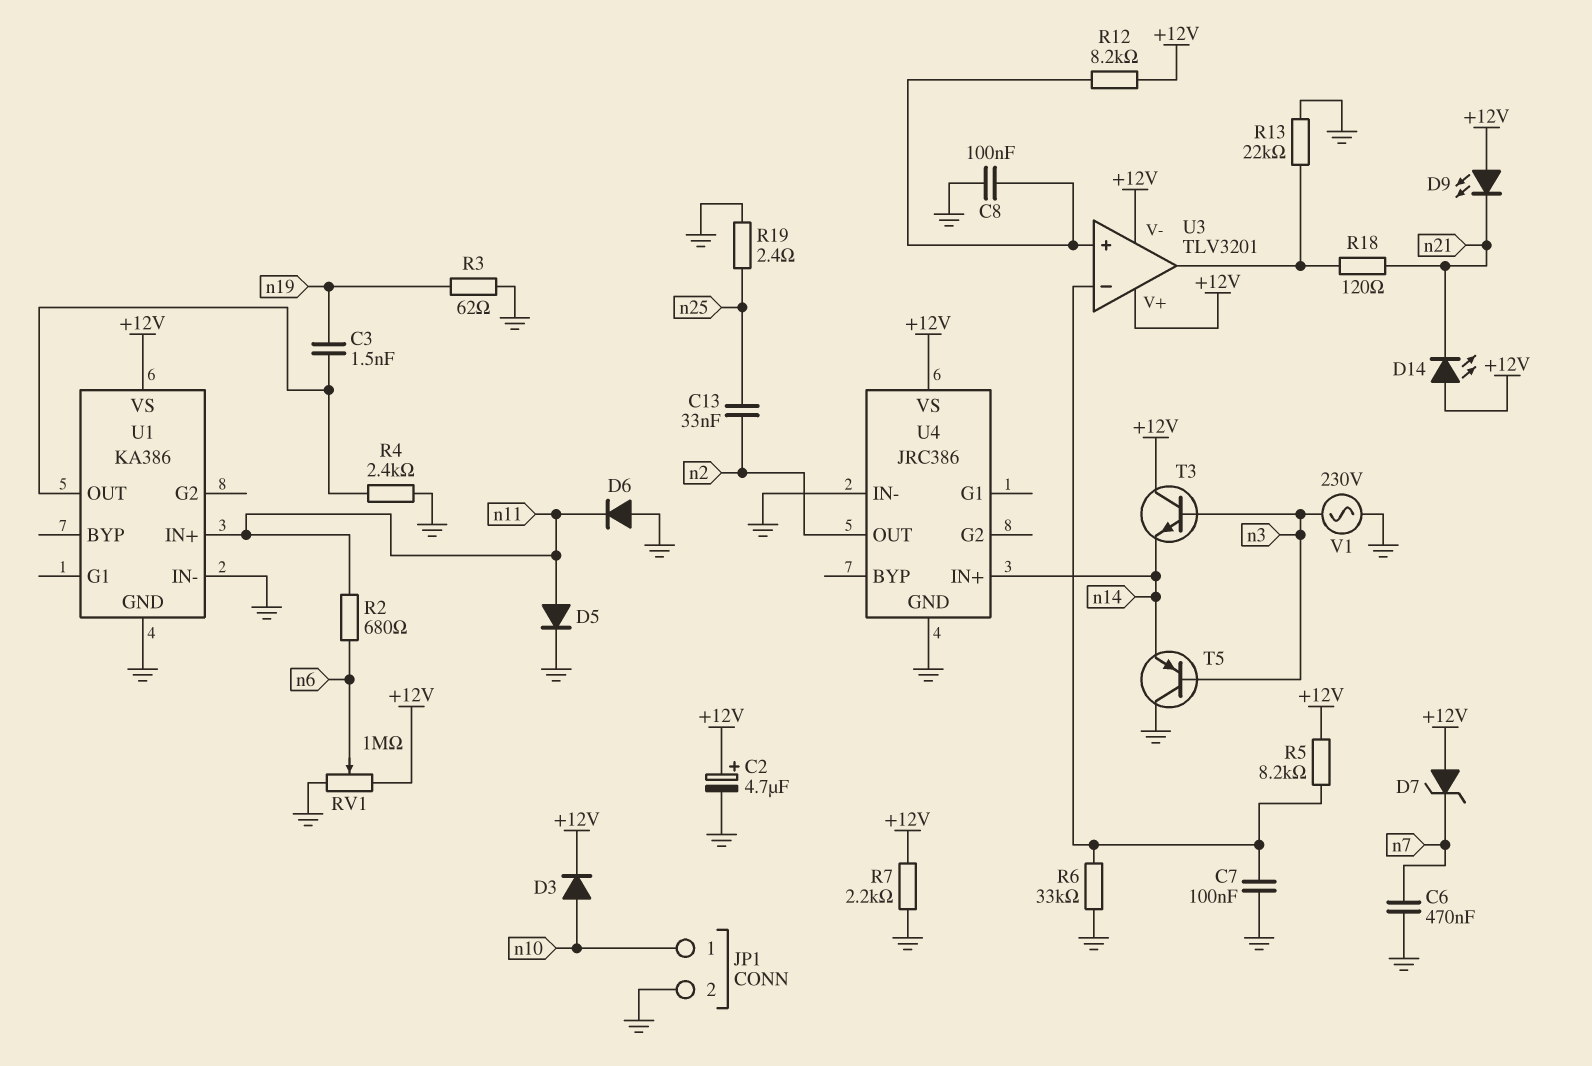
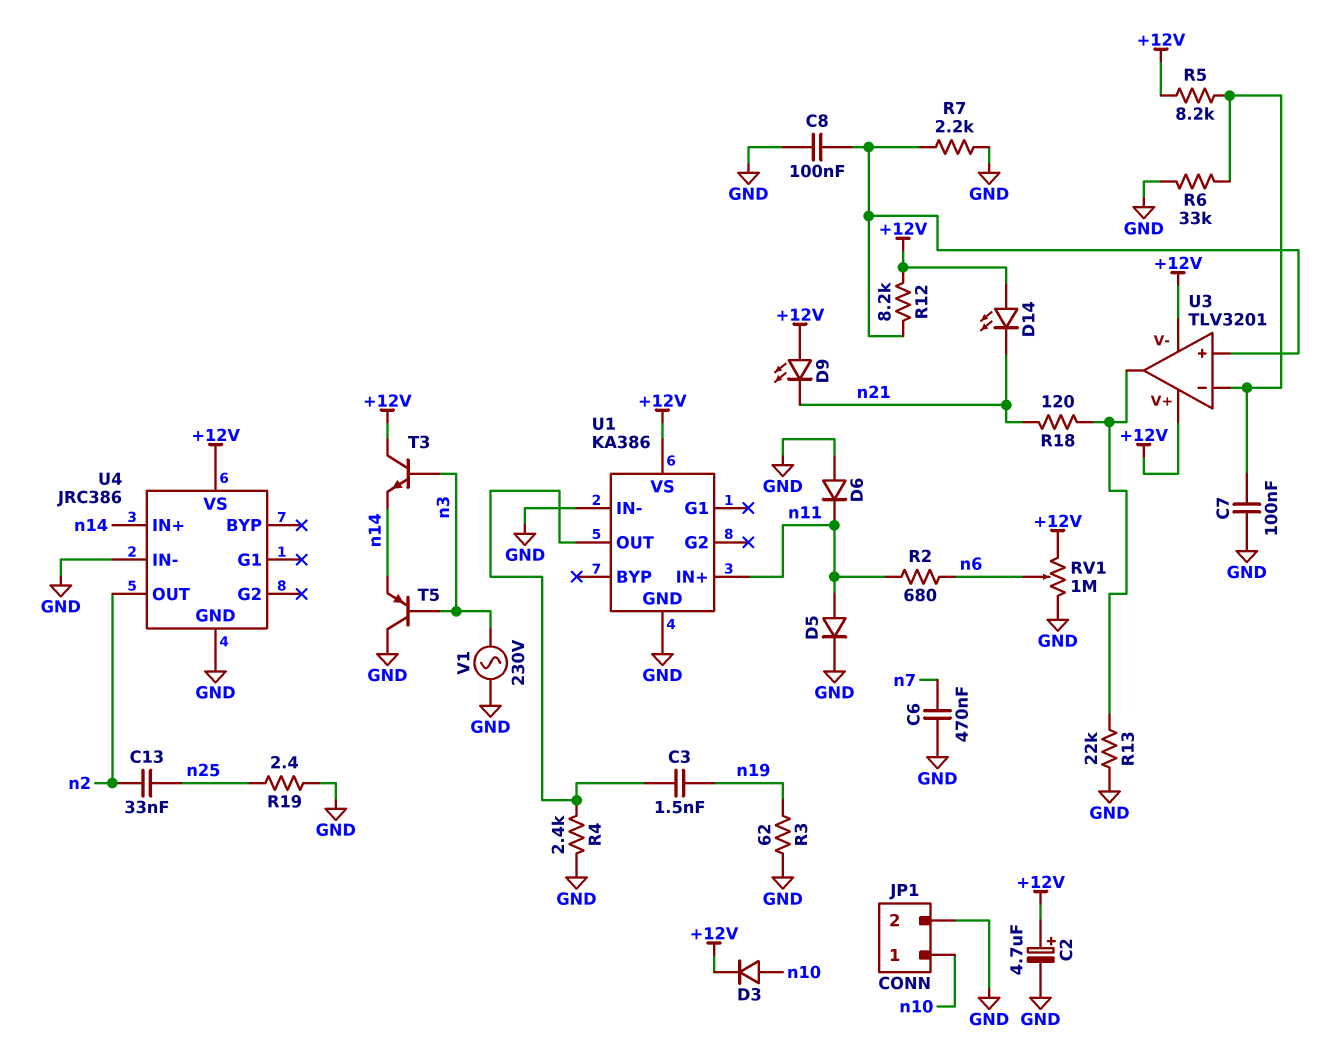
D7: zener (A +12V, K n7) -> none
R7: 2.2k (+12V, GND) -> 2.2k (GND, U3/in+)

